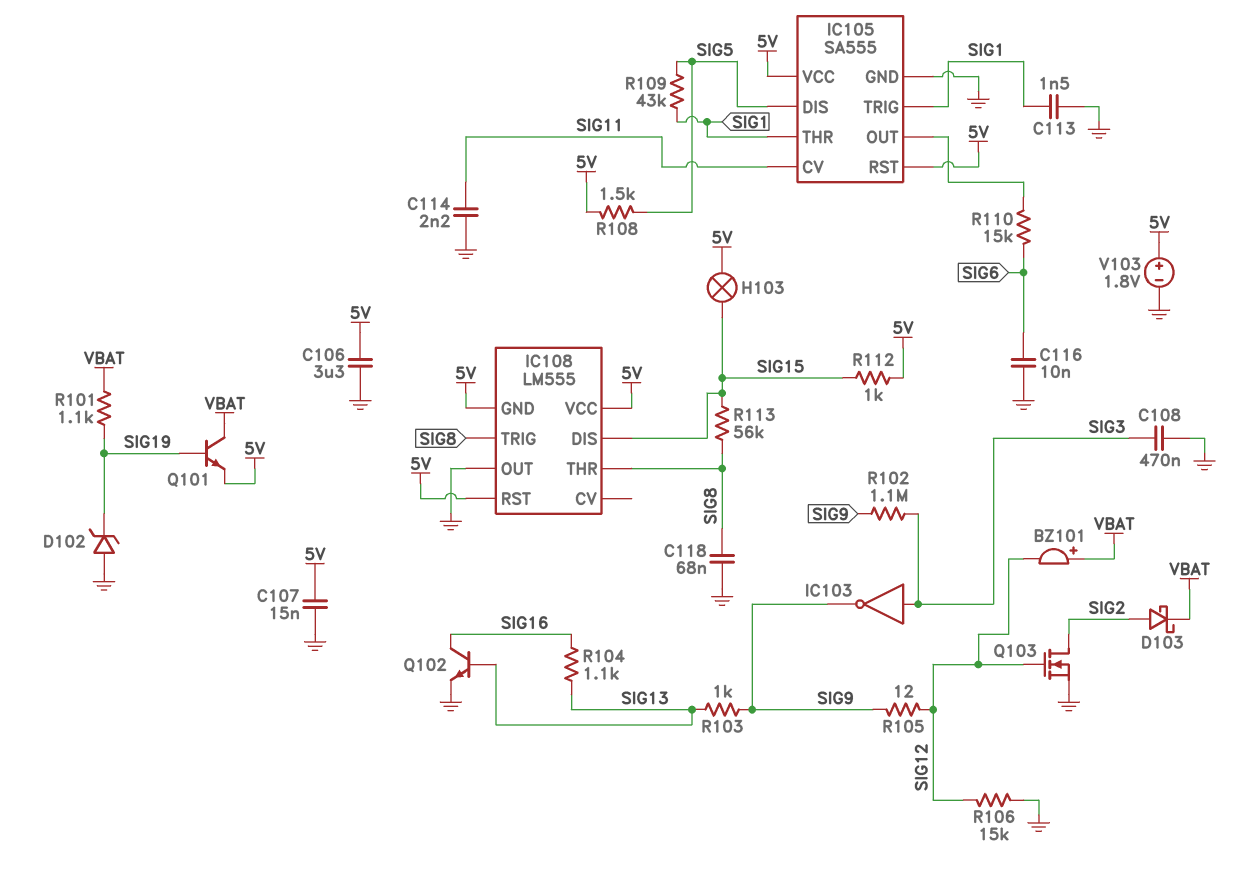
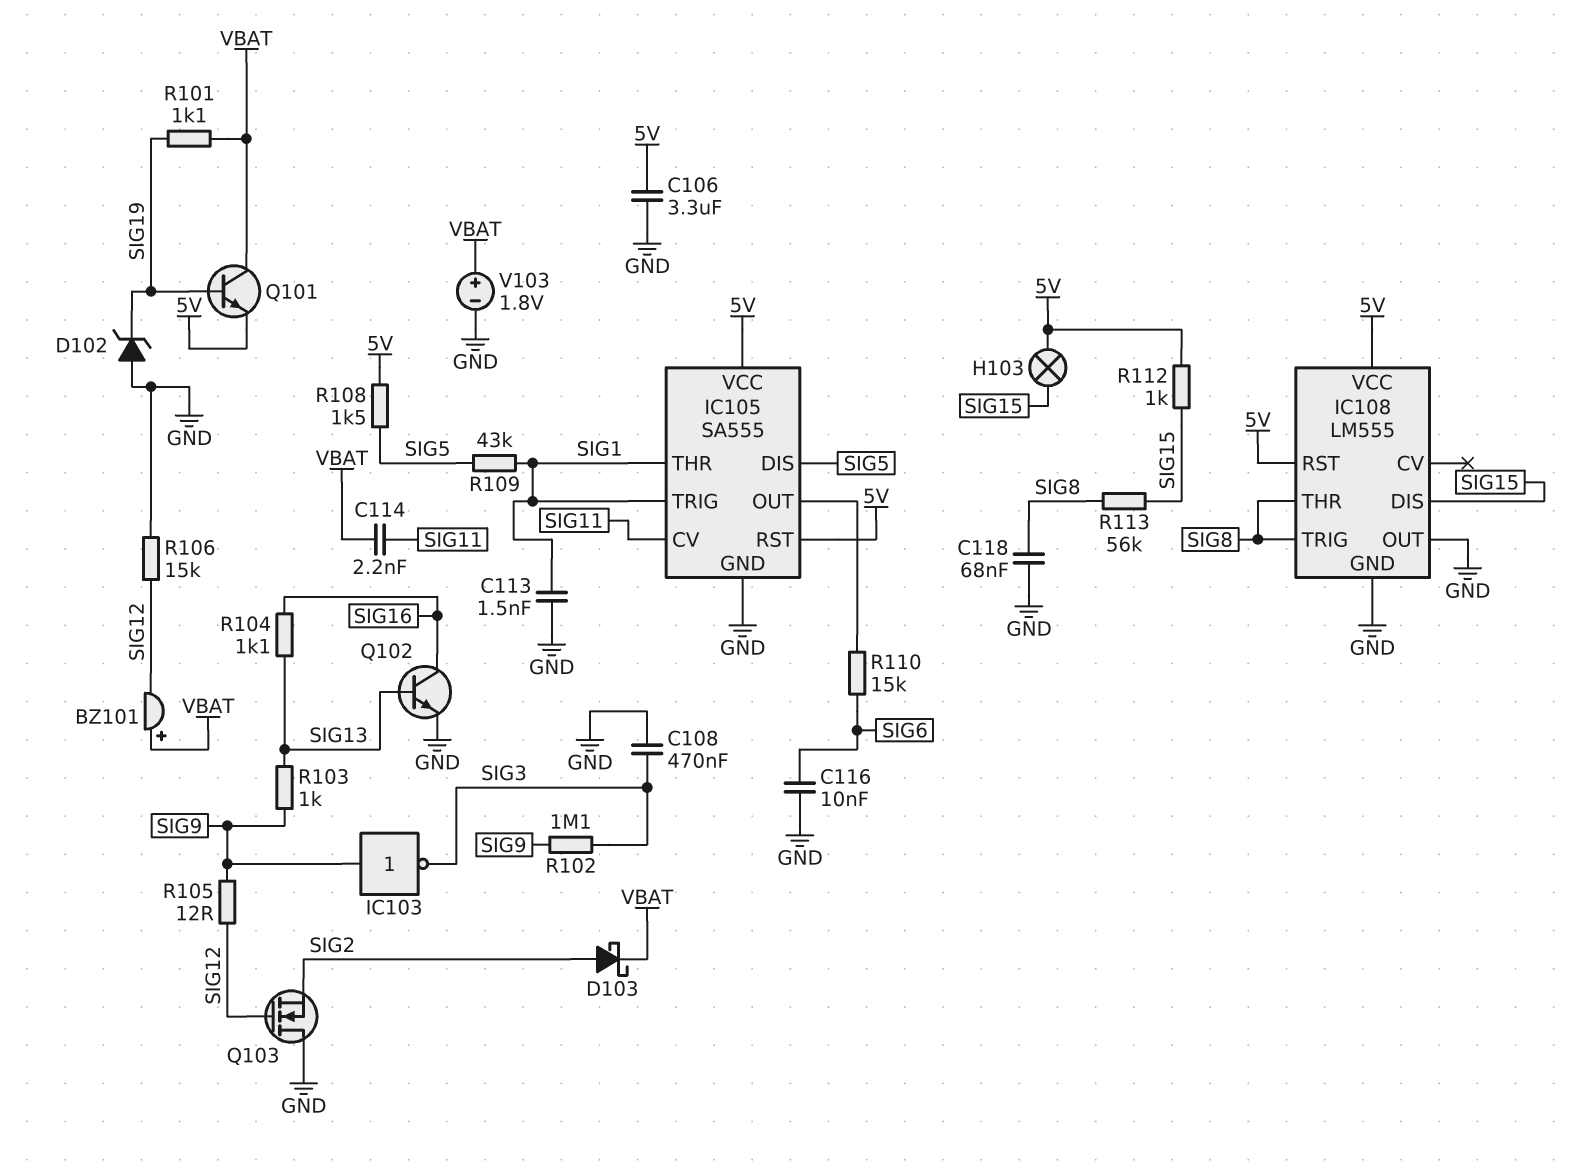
C107: 15nF (5V, GND) -> none
C114: 2.2nF (GND, SIG11) -> 2.2nF (SIG11, VBAT)
IC103: NOT (in SIG3, out SIG9) -> NOT (in SIG9, out SIG3)
IC108 pin GND: 5V -> GND
Q103: NMOS (G SIG12, D SIG2, S GND) -> NMOS (G SIG12, D GND, S SIG2)
V103: 1.8V (plus 5V, minus GND) -> 1.8V (plus VBAT, minus GND)

